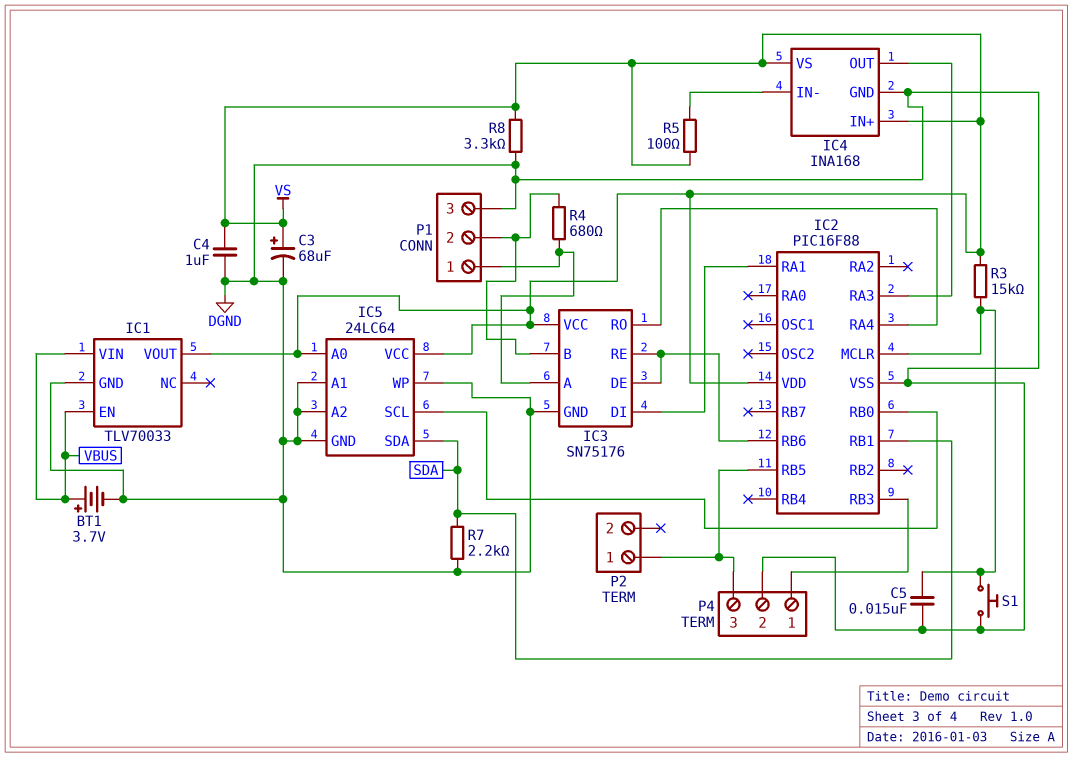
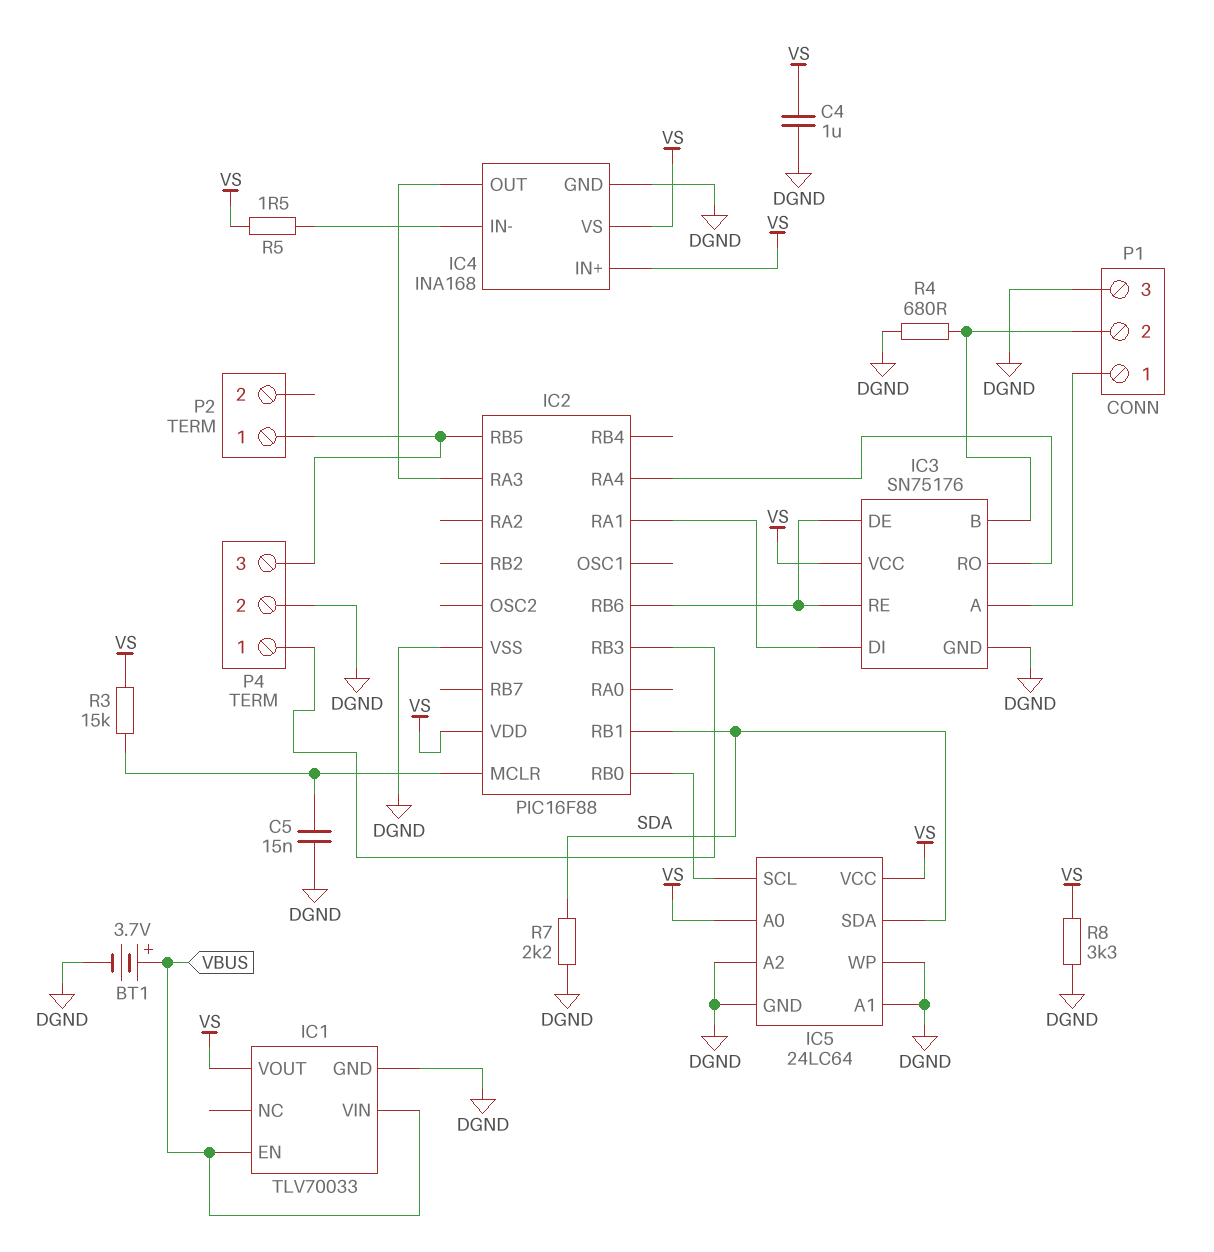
C3: 68uF (plus VS, minus DGND) -> none
R4: 680 (IC3/A, IC3/B) -> 680 (DGND, IC3/B)
R5: 100 (IC4/IN-, VS) -> 1.5 (IC4/IN-, VS)
S1: button (DGND, IC2/MCLR) -> none

